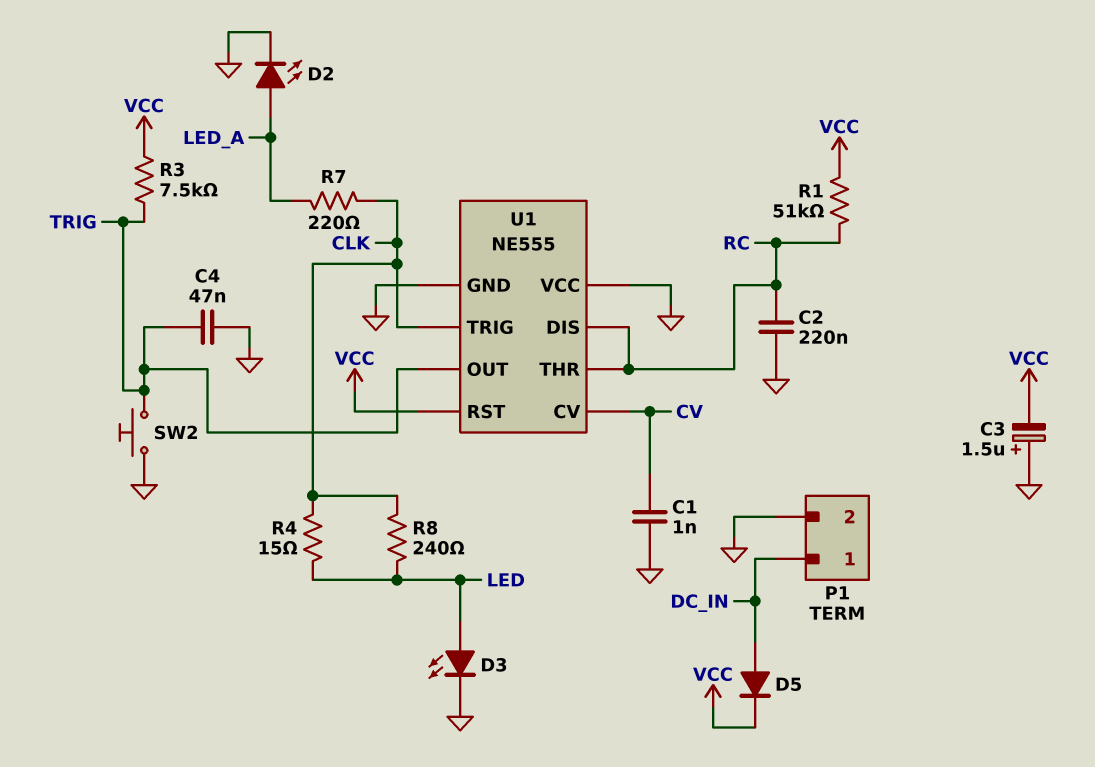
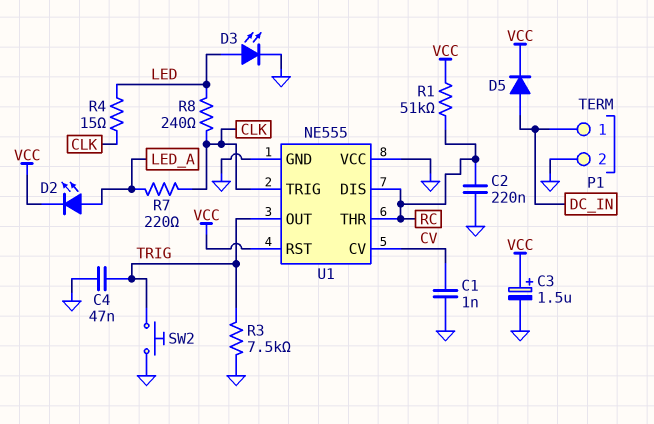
C3: 1.5uF (plus GND, minus VCC) -> 1.5uF (plus VCC, minus GND)
D2: LED (A LED_A, K GND) -> LED (A LED_A, K VCC)
R3: 7.5k (TRIG, VCC) -> 7.5k (GND, TRIG)

